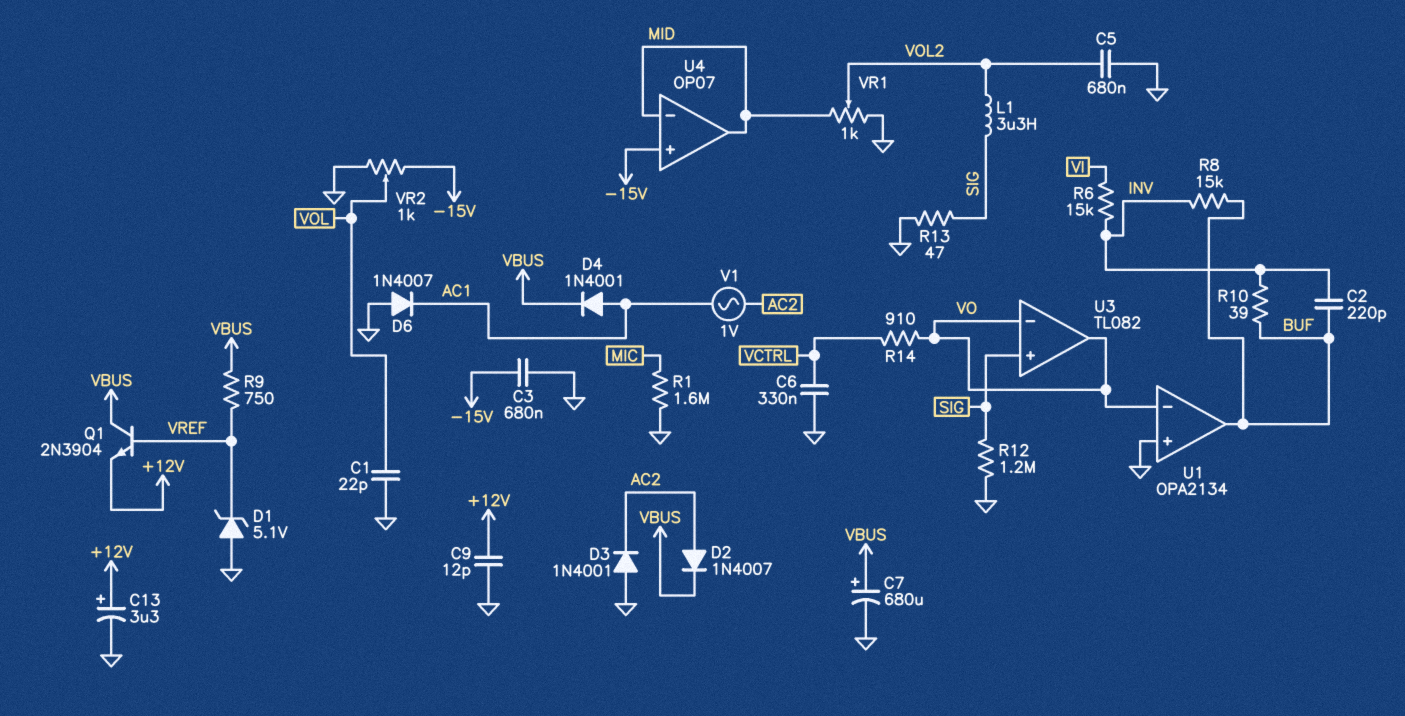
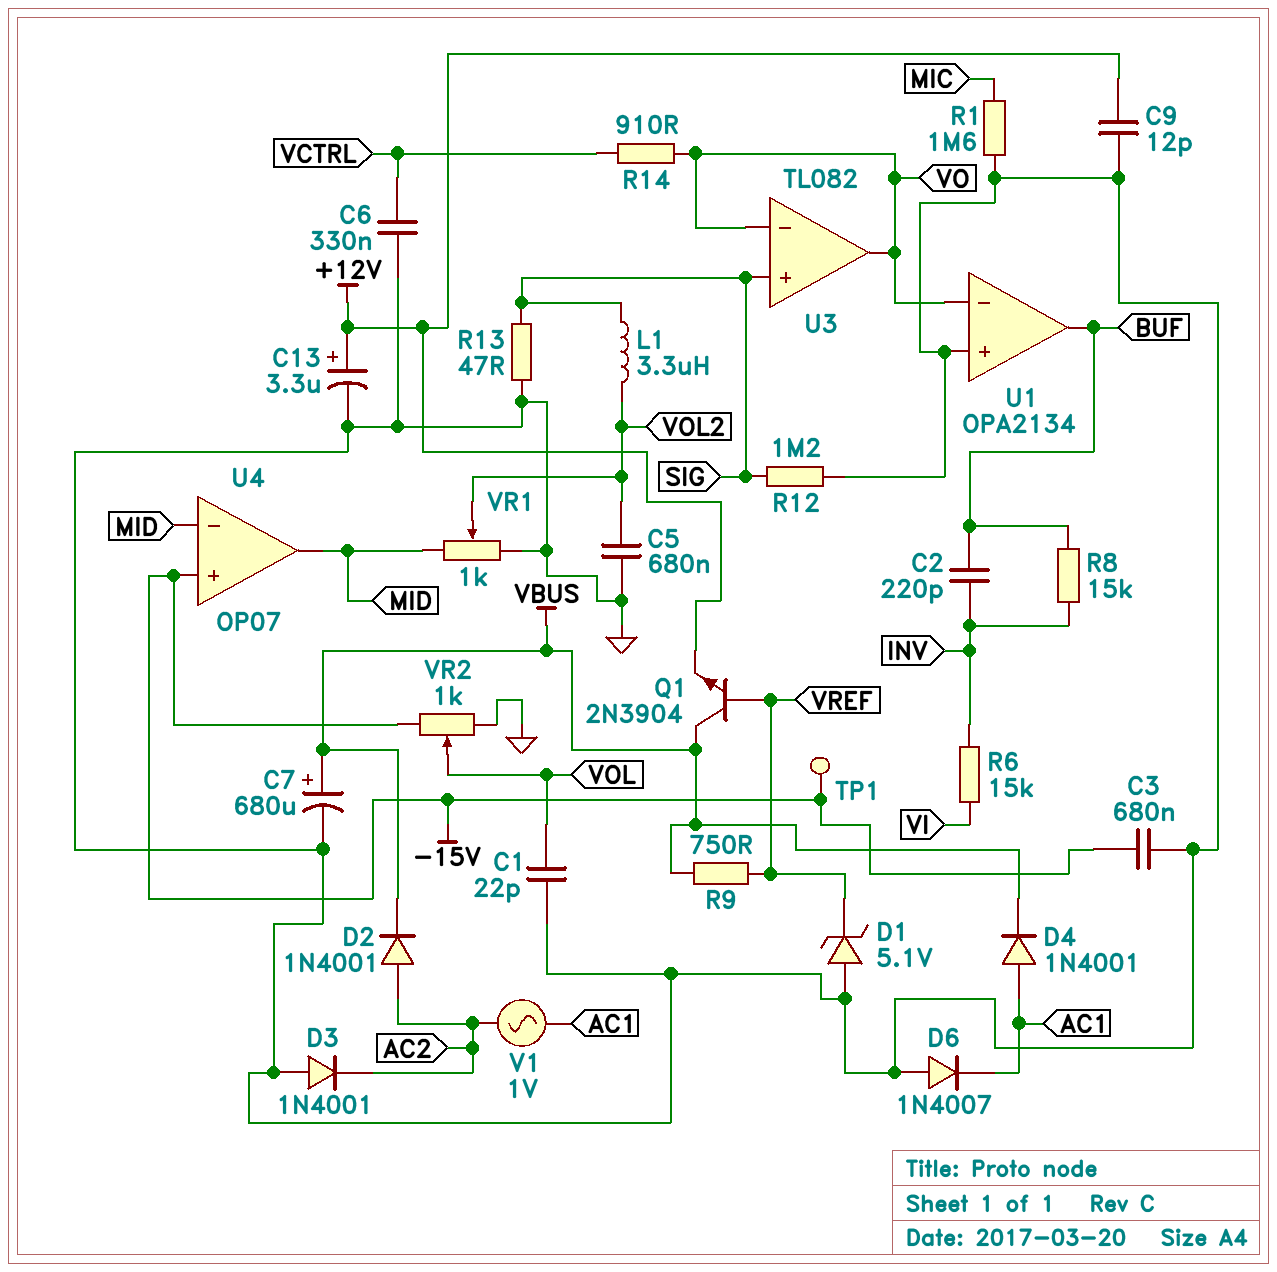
D2: diode 1N4007 (A AC2, K VBUS) -> diode 1N4001 (A AC2, K VBUS)
R10: 39 (BUF, INV) -> none
TP1: none -> test point (-15V)

